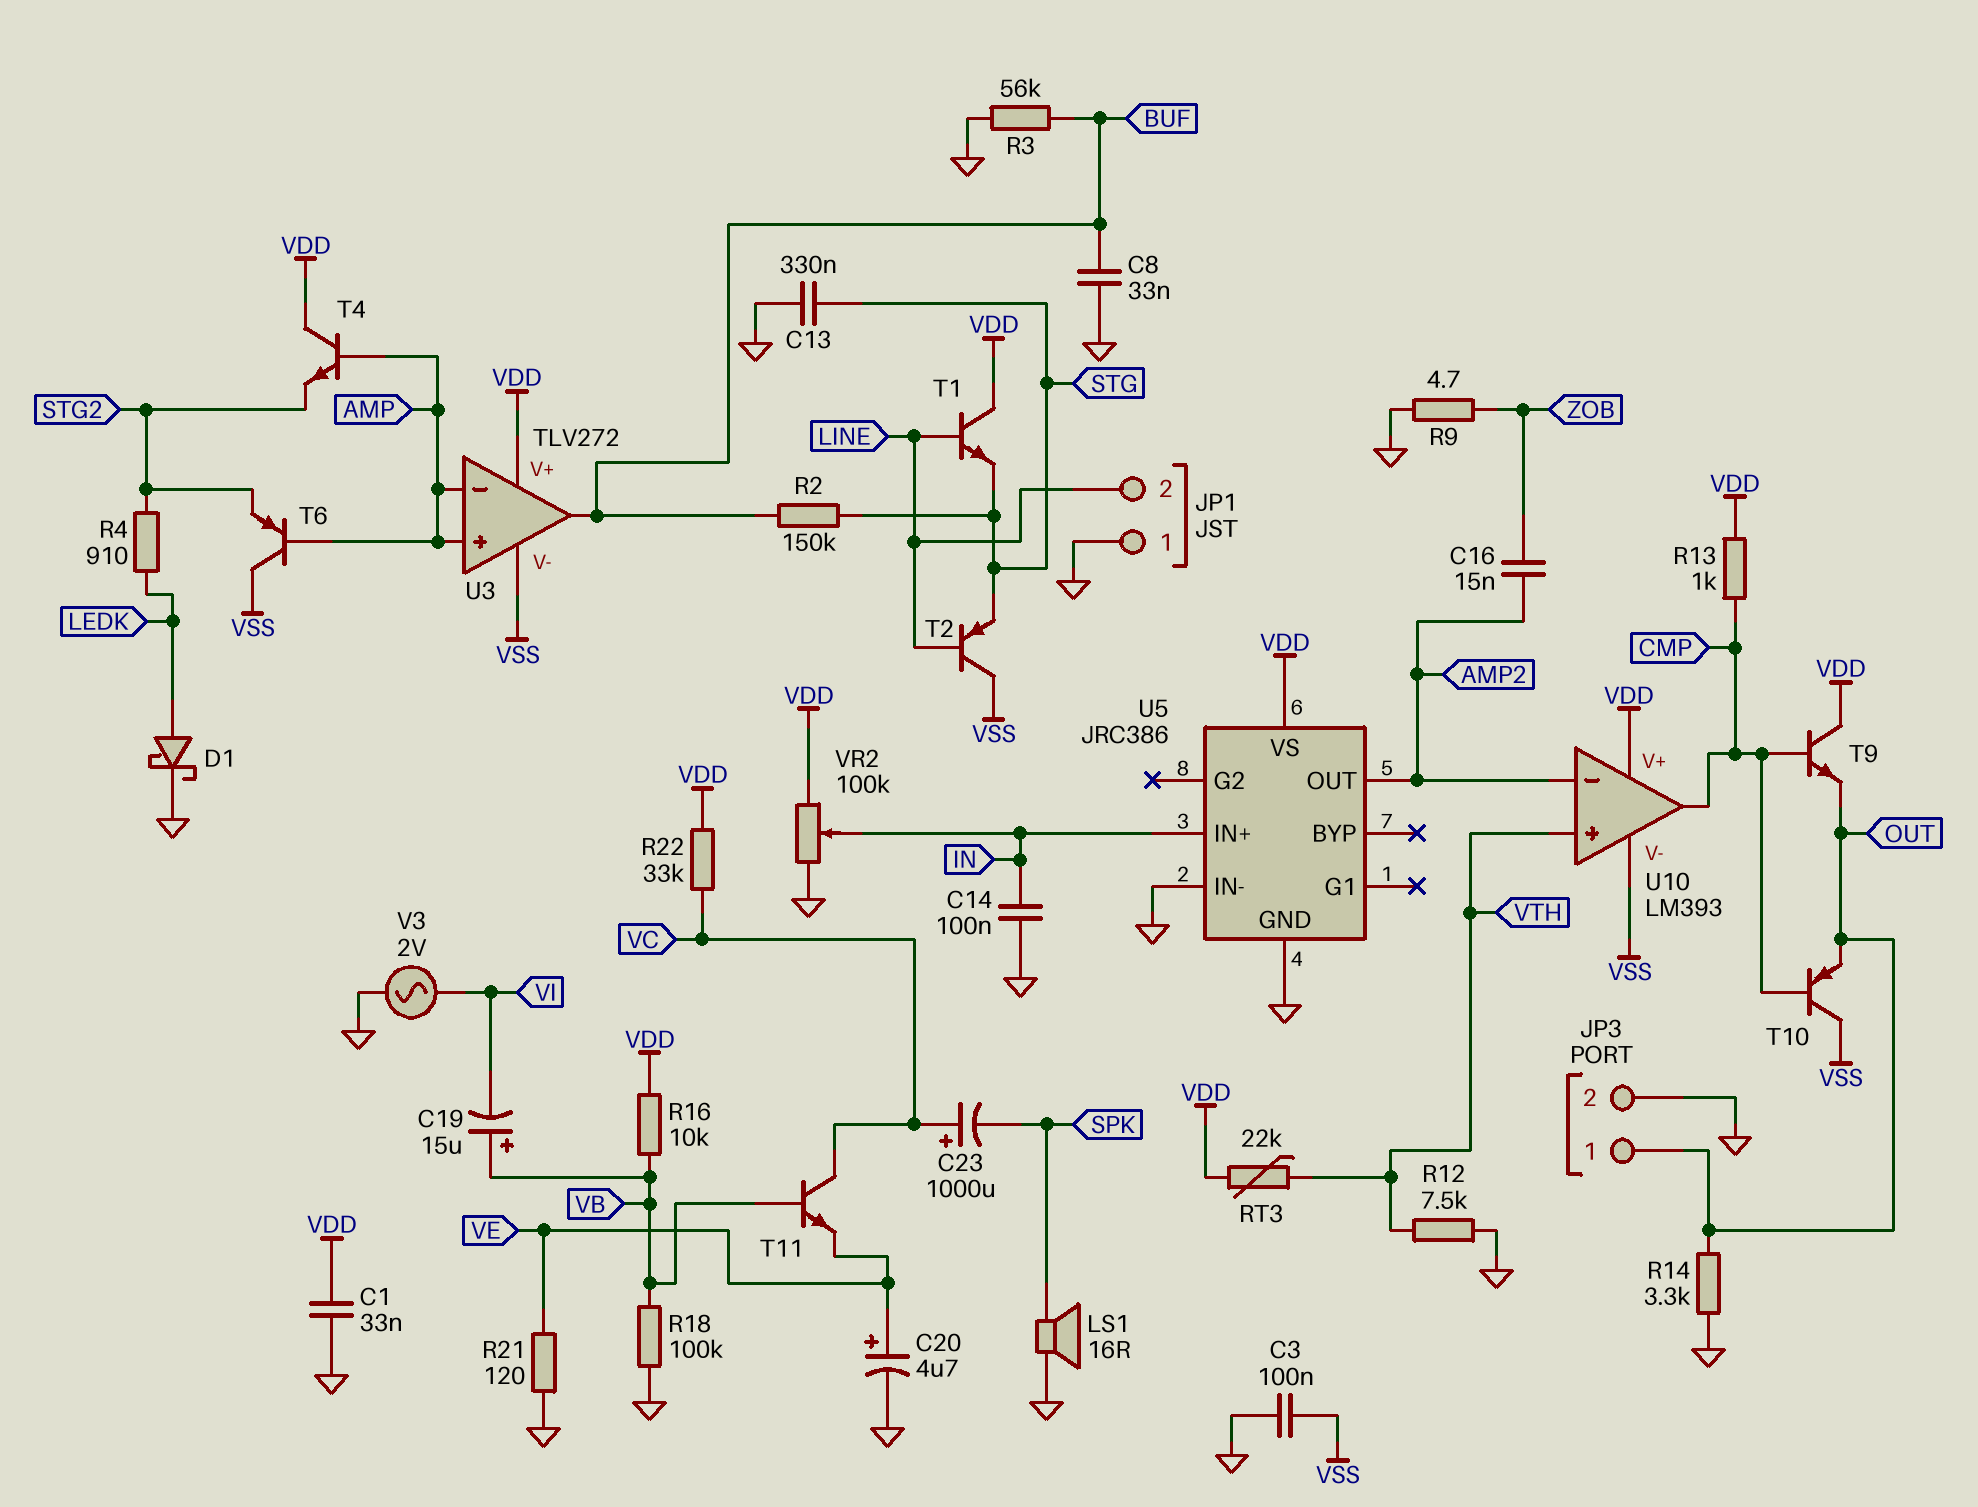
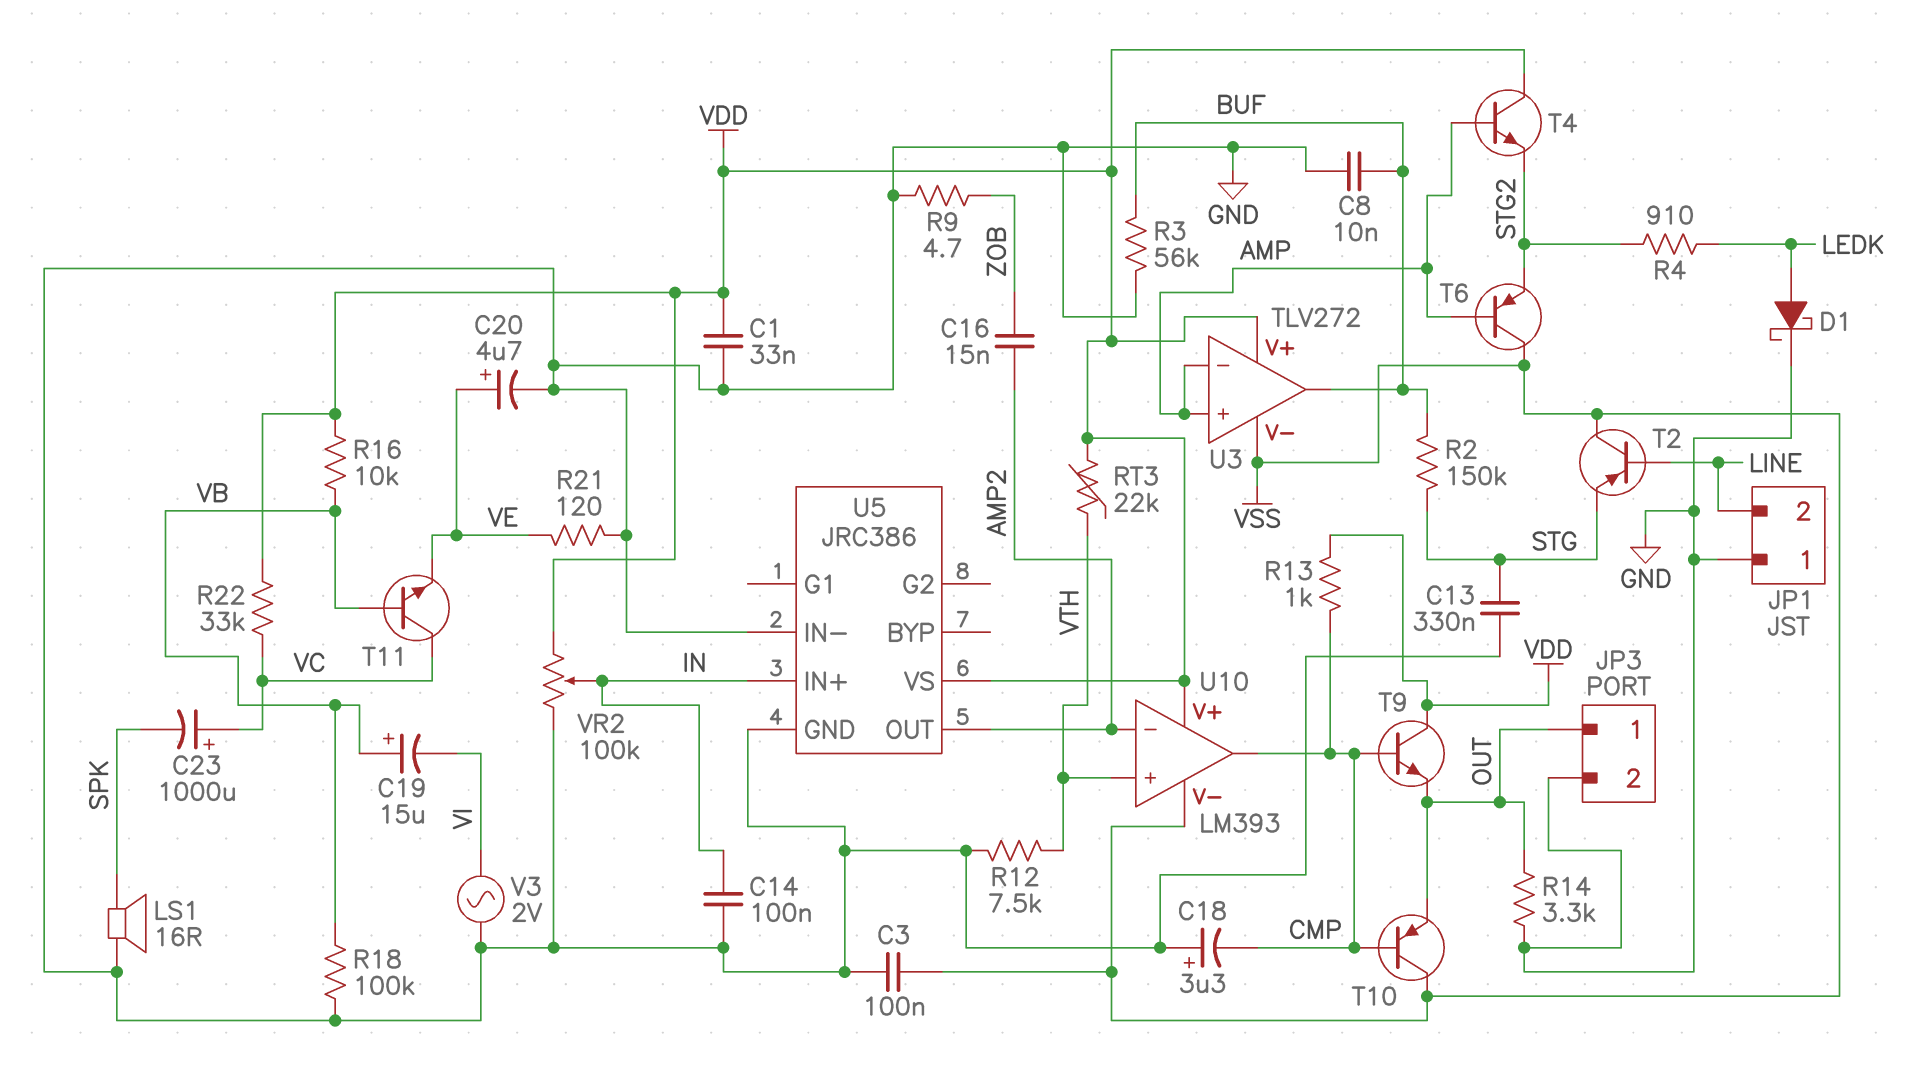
C8: 33nF (BUF, GND) -> 10nF (BUF, GND)
C18: none -> 3.3uF (plus GND, minus CMP)
T1: NPN (B LINE, C VDD, E STG) -> none

